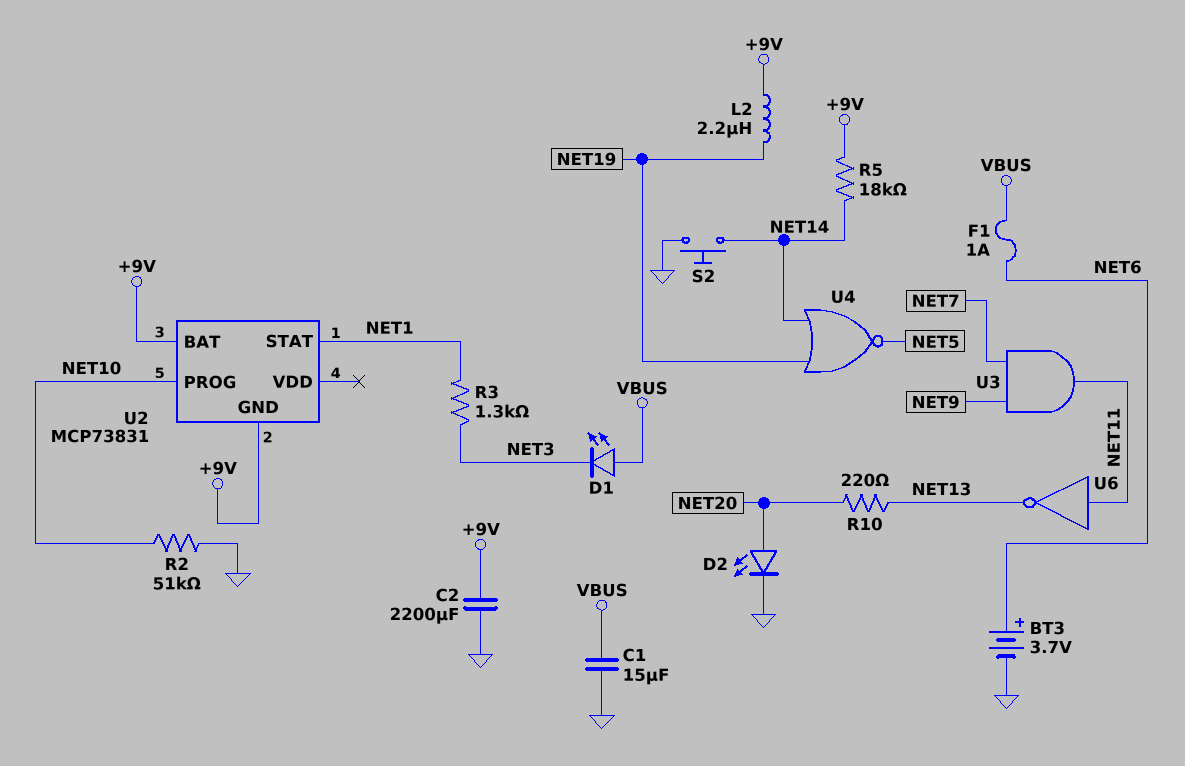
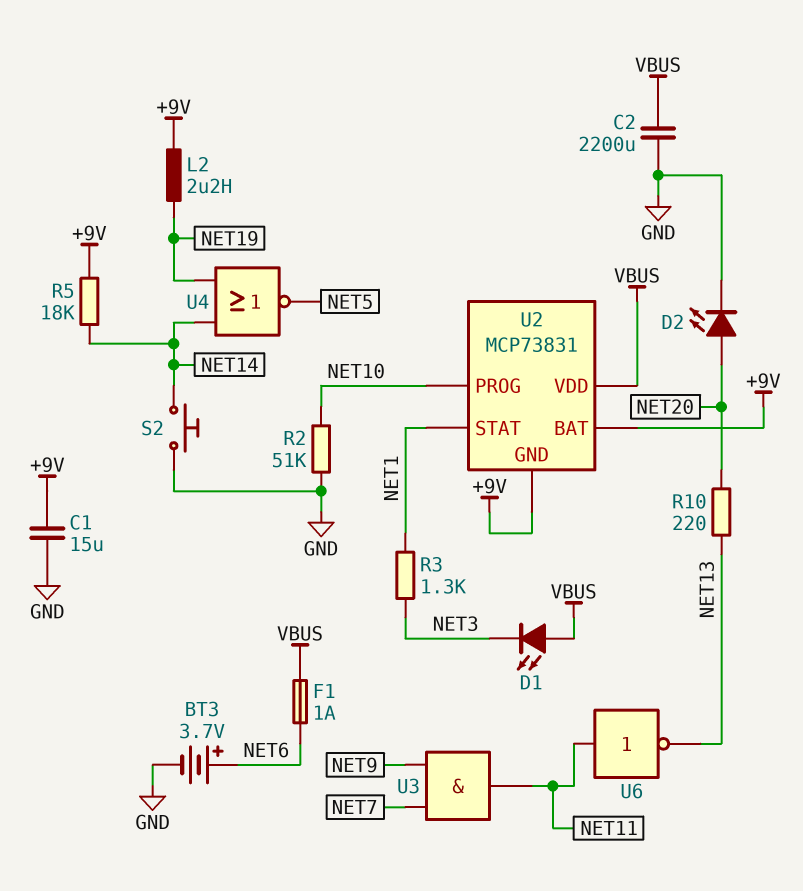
C1: 15uF (GND, VBUS) -> 15uF (+9V, GND)
C2: 2200uF (+9V, GND) -> 2200uF (GND, VBUS)
U2 pin VDD: none -> VBUS

